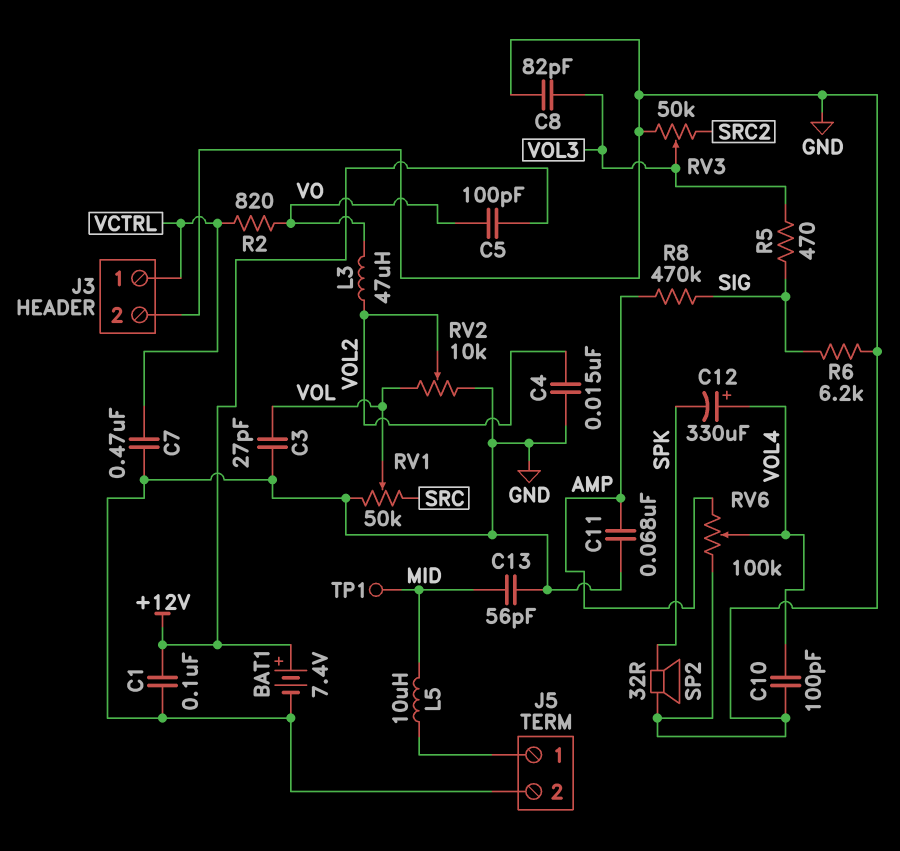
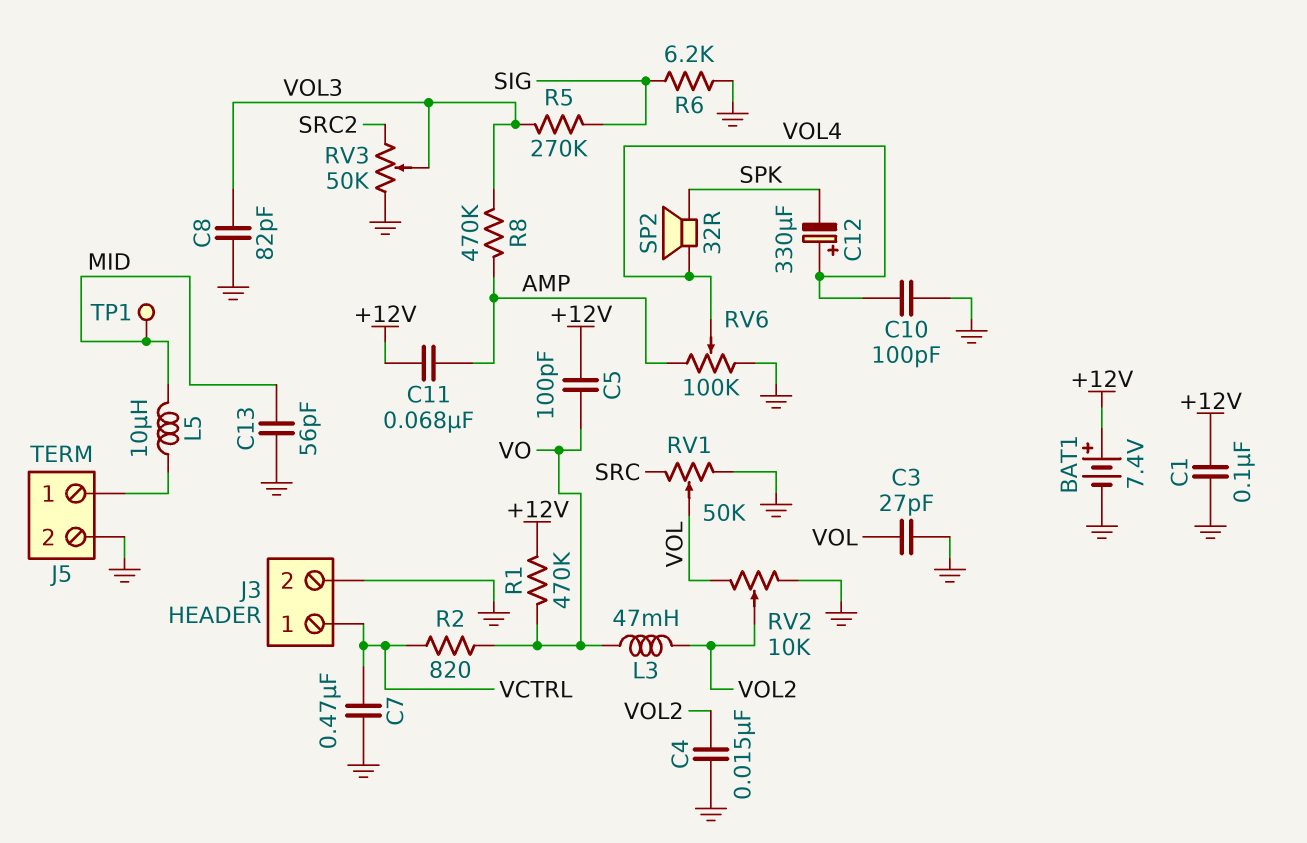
C11: 68nF (AMP, GND) -> 68nF (+12V, AMP)
L3: 47uH (VO, VOL2) -> 47mH (VO, VOL2)
R1: none -> 470k (+12V, VO)
R5: 470 (SIG, VOL3) -> 270k (SIG, VOL3)
R8: 470k (AMP, SIG) -> 470k (AMP, VOL3)
SP2: speaker 32R (GND, SPK) -> speaker 32R (SPK, VOL4)

